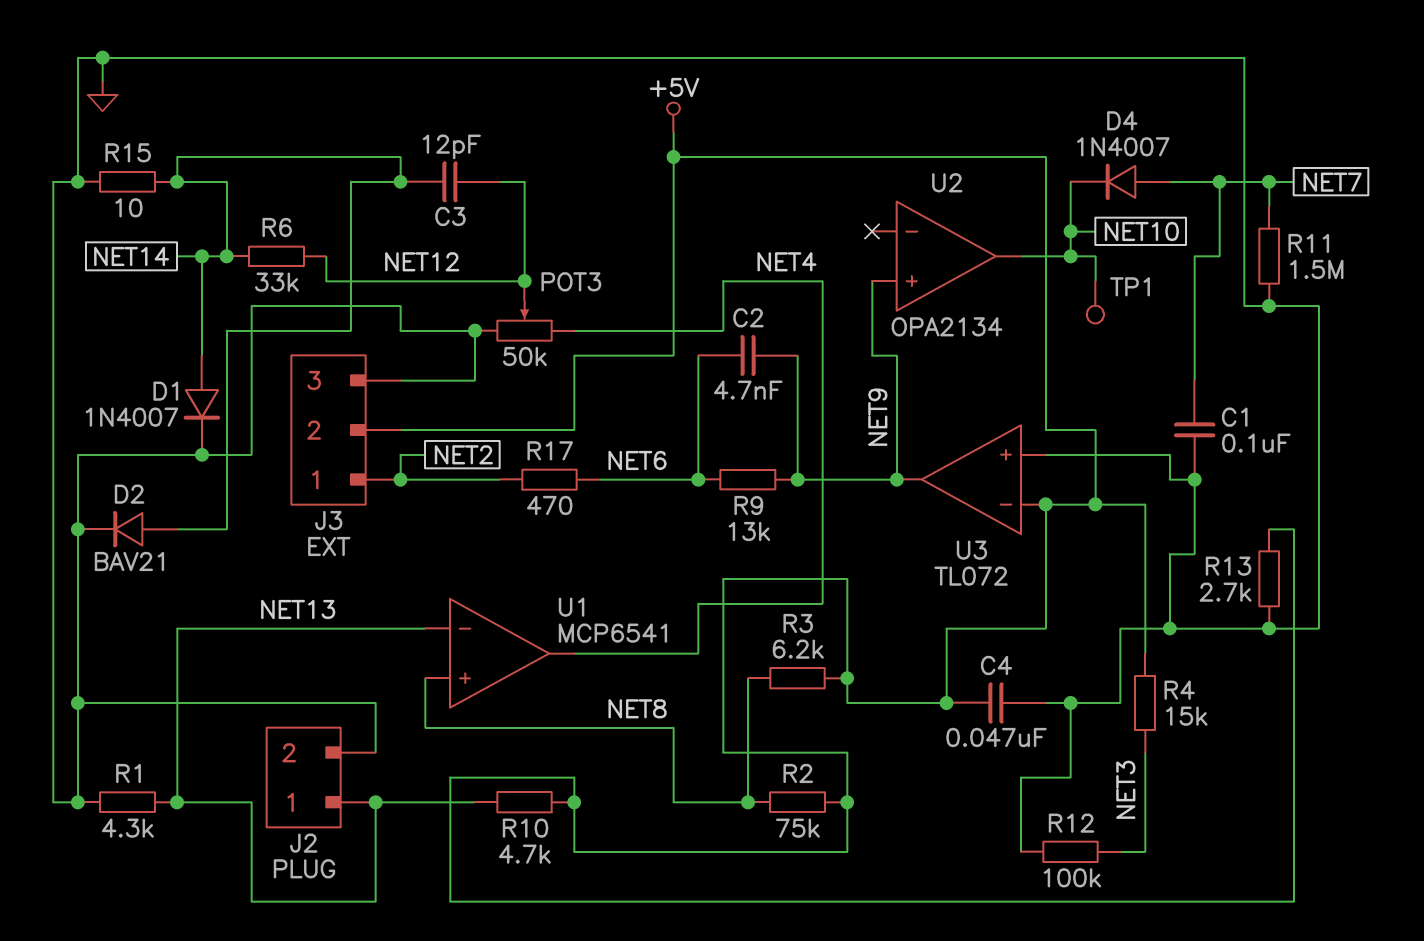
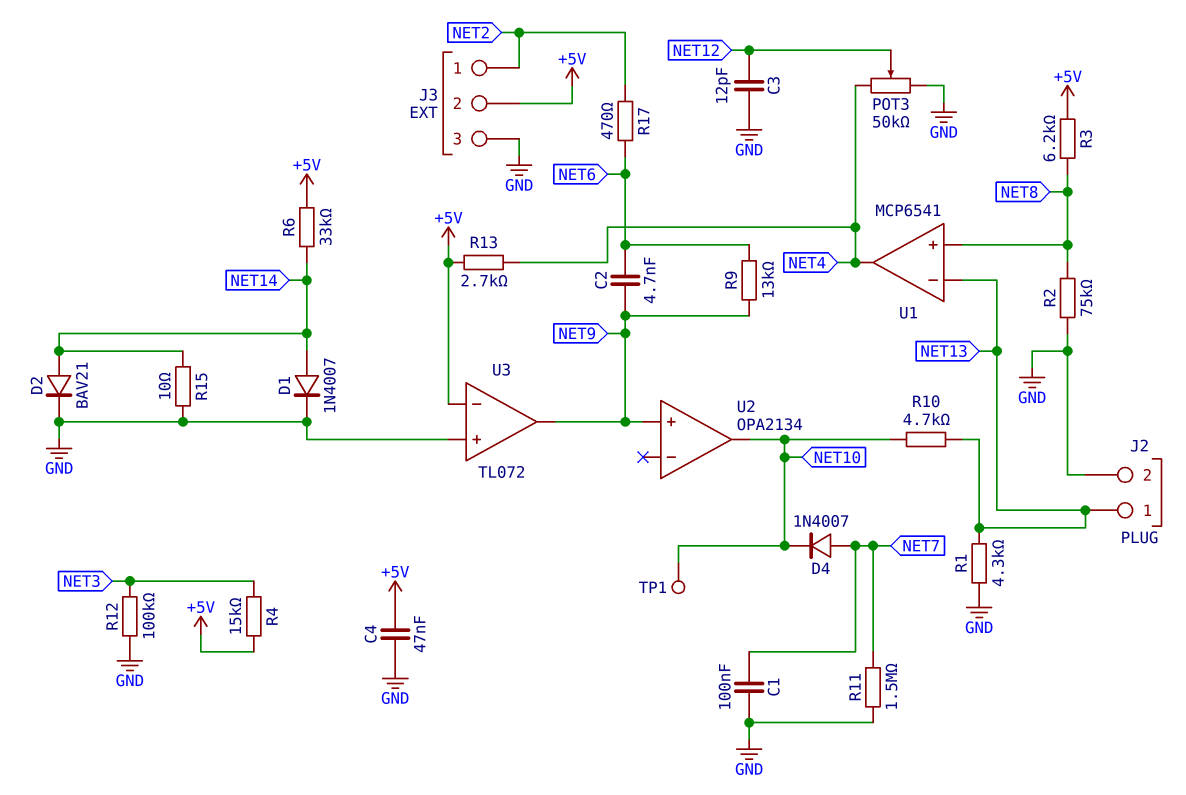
C3: 12pF (NET12, NET14) -> 12pF (GND, NET12)
R2: 75k (+5V, NET8) -> 75k (GND, NET8)
R6: 33k (NET12, NET14) -> 33k (+5V, NET14)
R10: 4.7k (+5V, NET13) -> 4.7k (NET10, NET13)
R13: 2.7k (+5V, GND) -> 2.7k (+5V, NET4)

